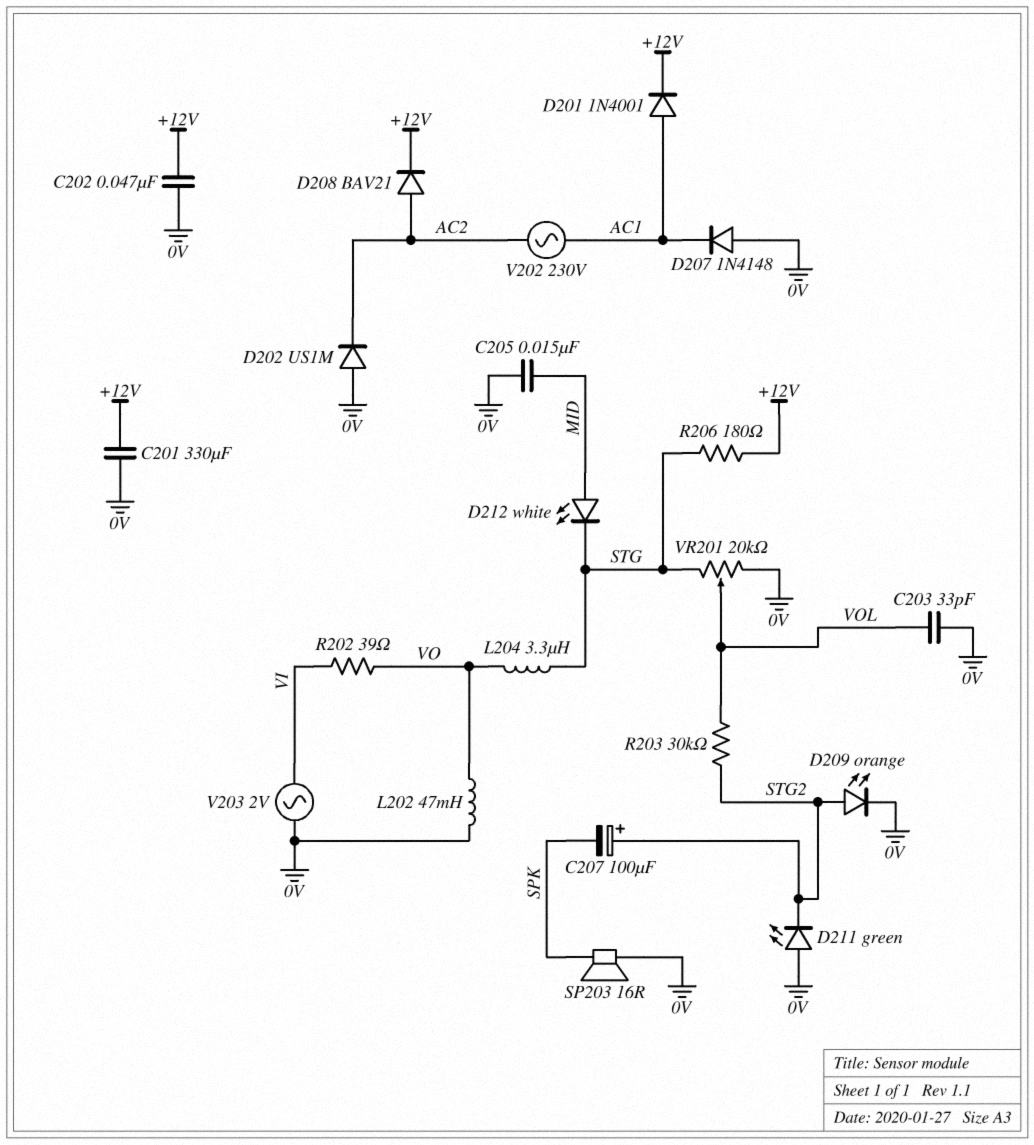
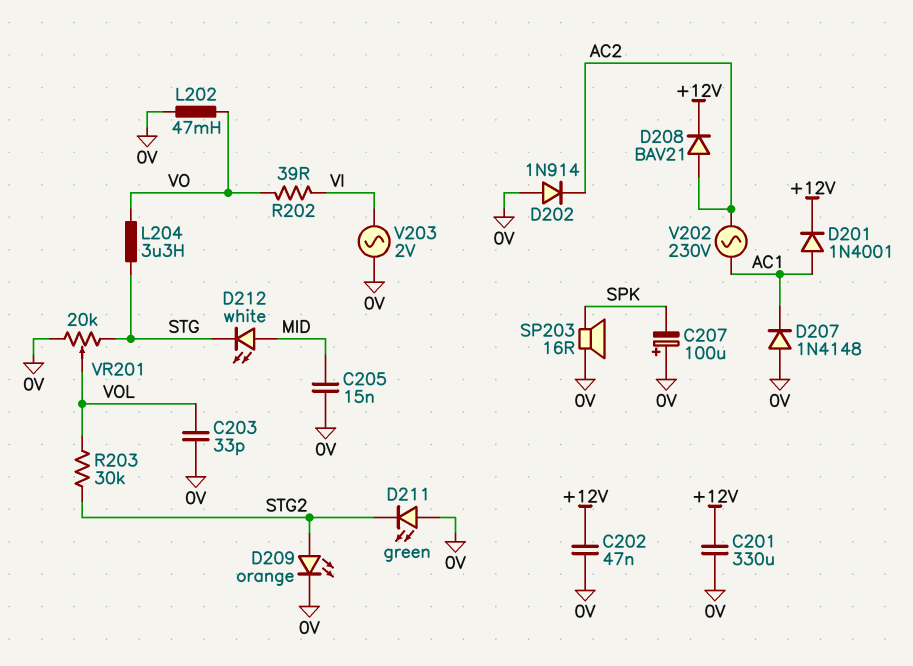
C207: 100uF (plus STG2, minus SPK) -> 100uF (plus 0V, minus SPK)
D202: diode US1M (A 0V, K AC2) -> diode 1N914 (A 0V, K AC2)
R206: 180 (+12V, STG) -> none

